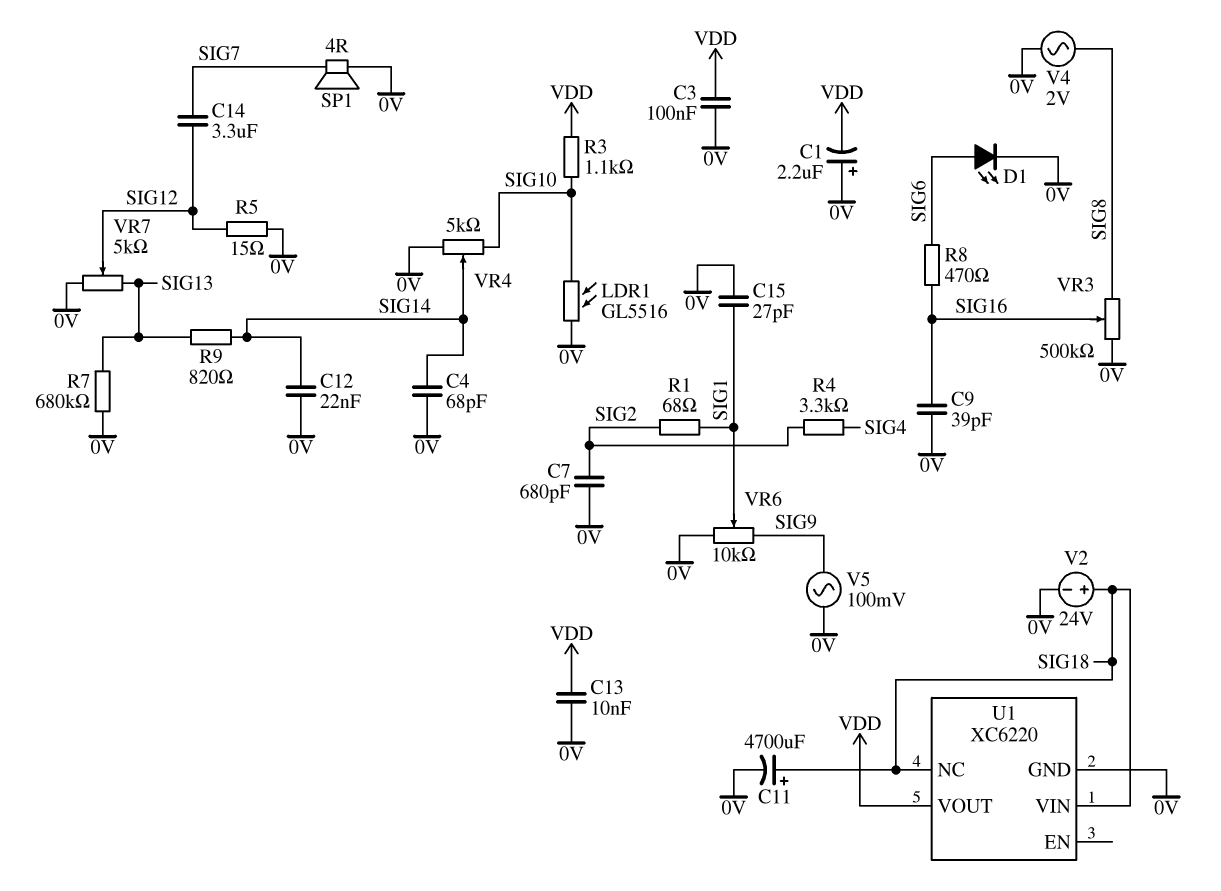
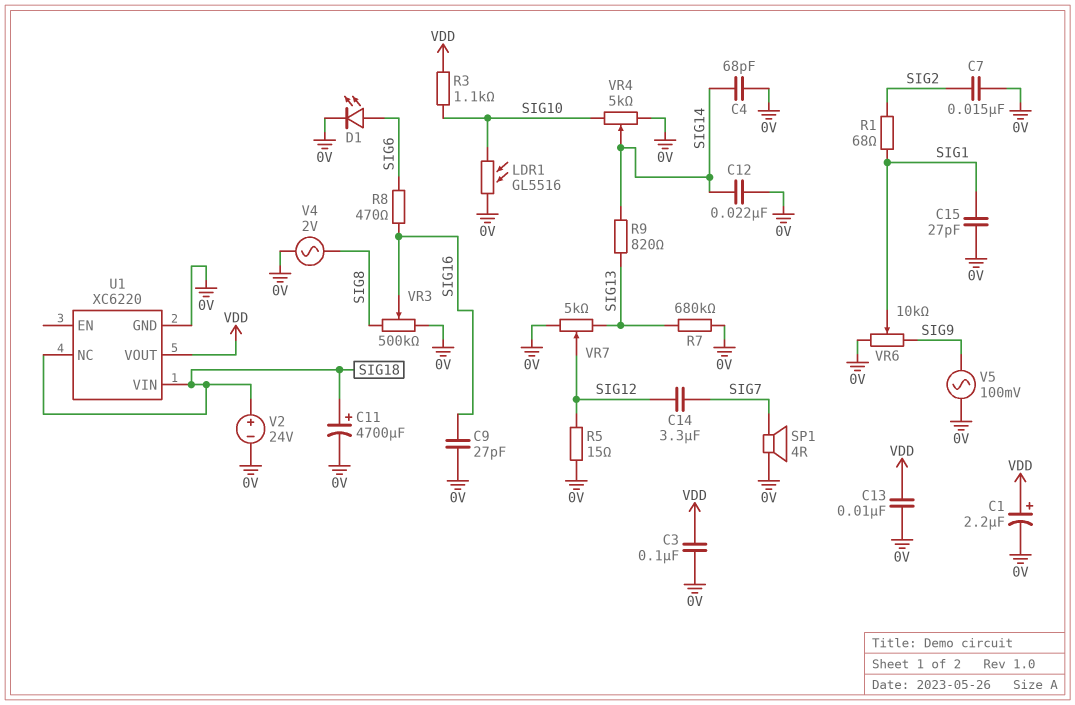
C1: 2.2uF (plus 0V, minus VDD) -> 2.2uF (plus VDD, minus 0V)
C7: 680pF (0V, SIG2) -> 15nF (0V, SIG2)
C9: 39pF (0V, SIG16) -> 27pF (0V, SIG16)
R4: 3.3k (SIG2, SIG4) -> none

